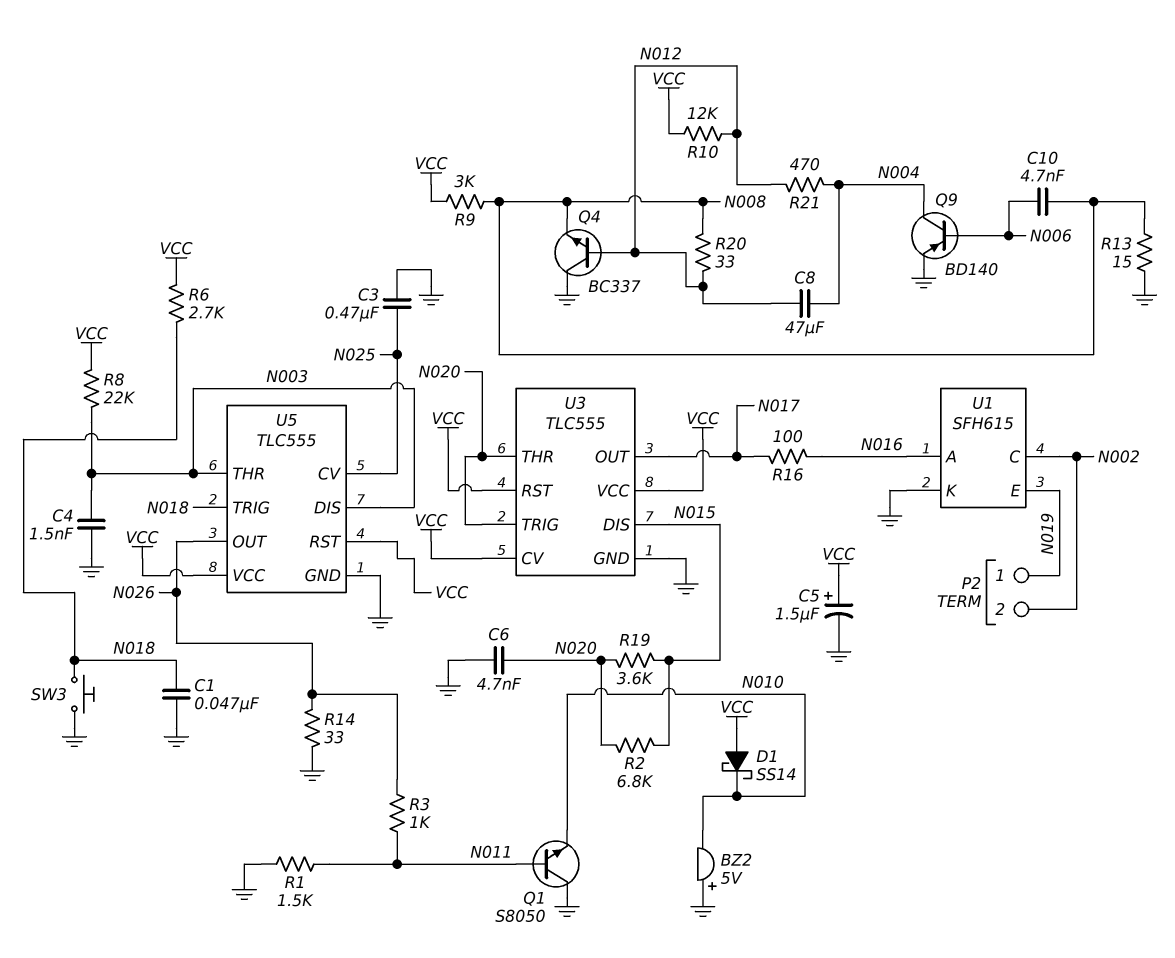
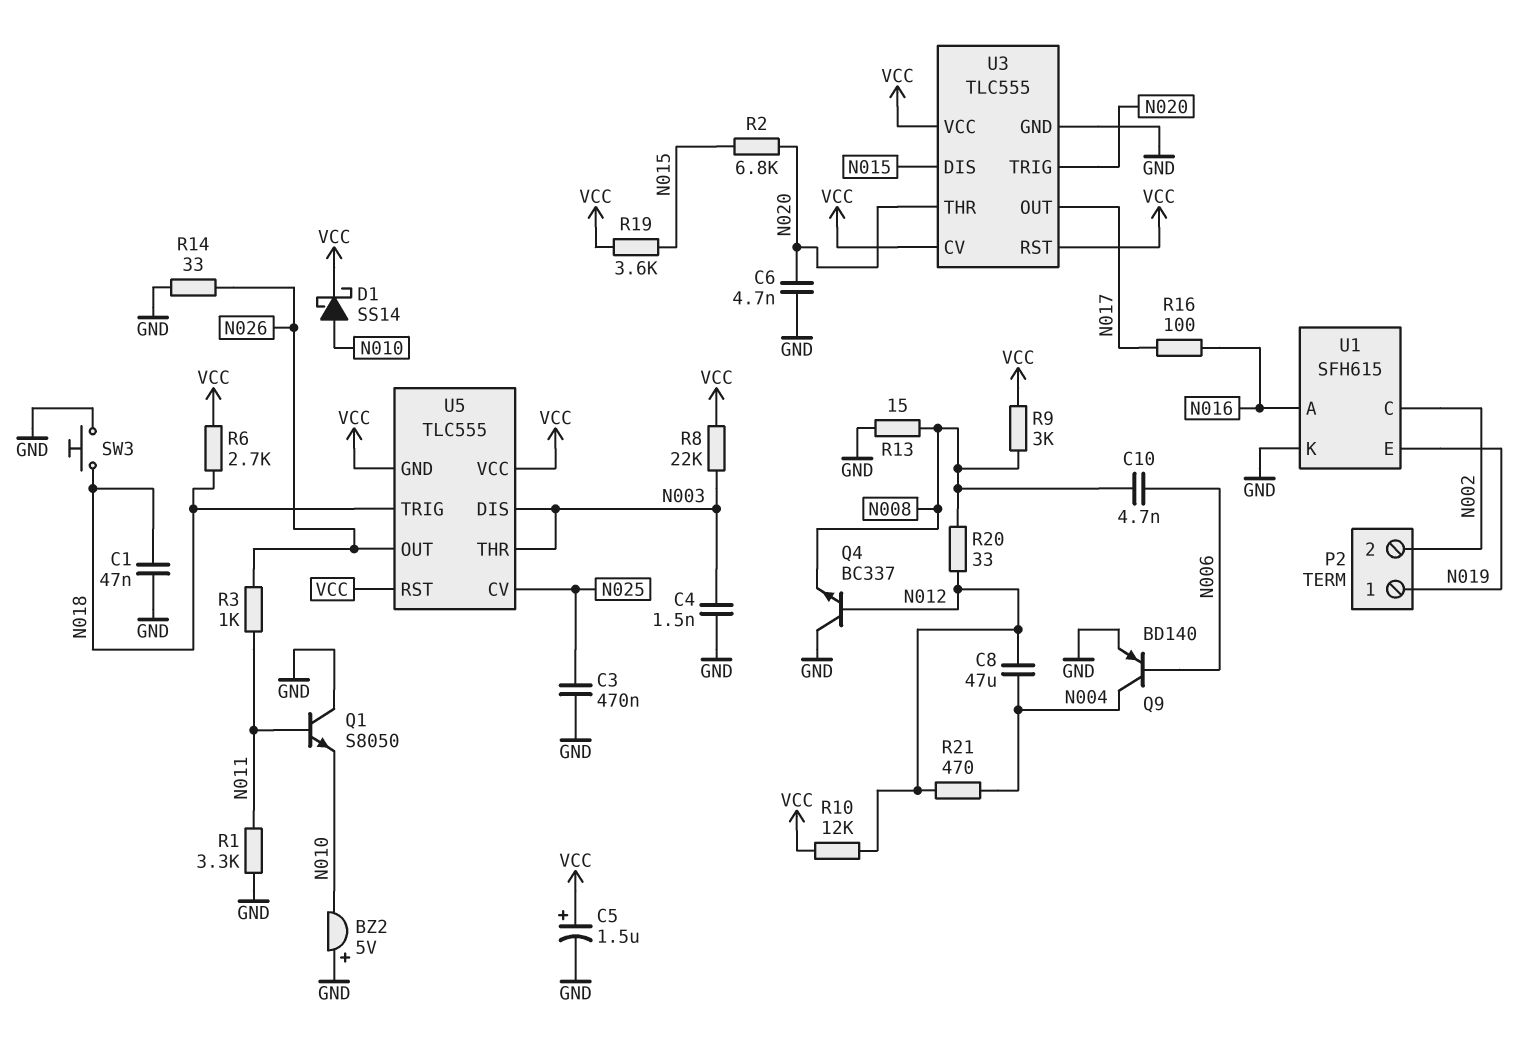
D1: schottky SS14 (A VCC, K N010) -> schottky SS14 (A N010, K VCC)
R1: 1.5k (GND, N011) -> 3.3k (GND, N011)
R19: 3.6k (N015, N020) -> 3.6k (N015, VCC)
U5 pin GND: GND -> VCC

